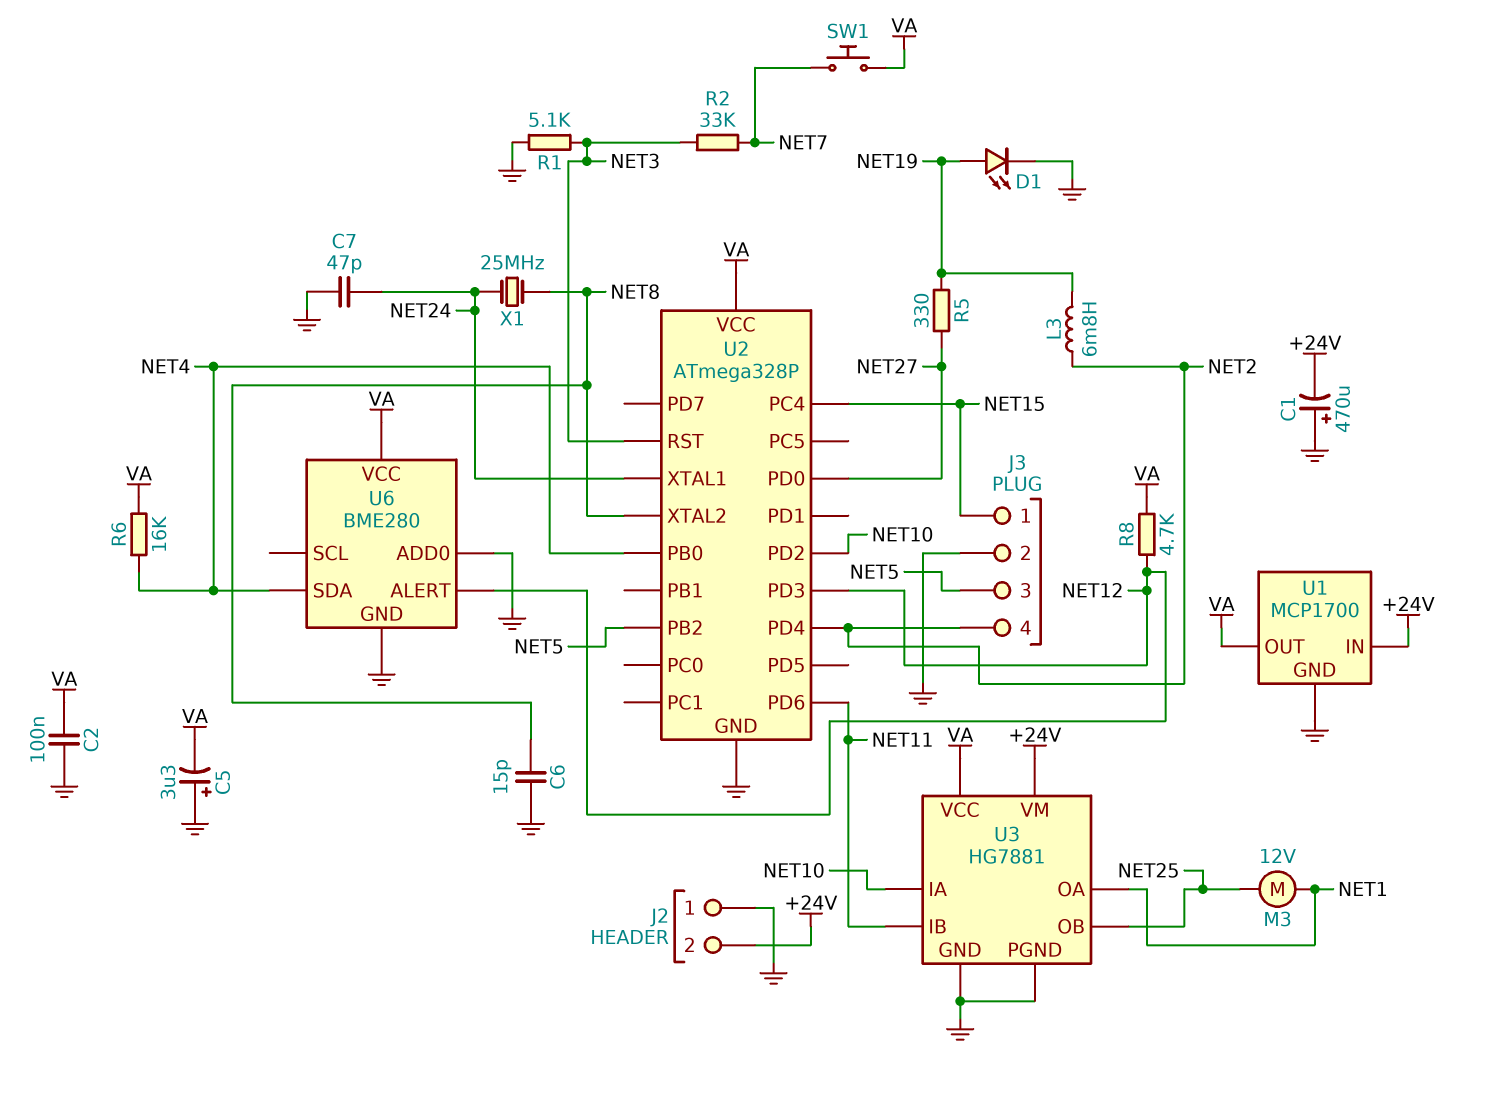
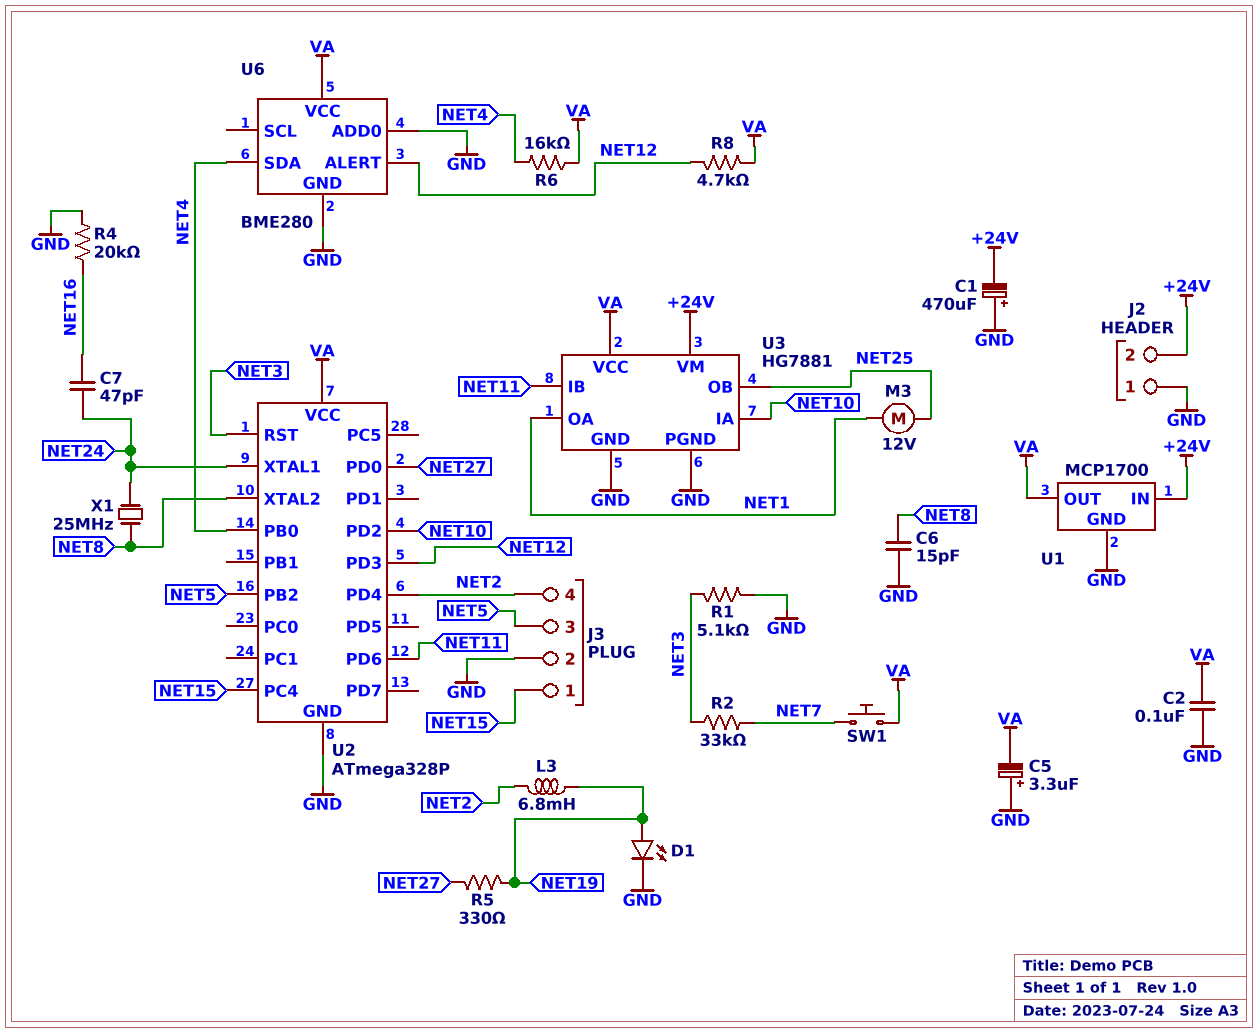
C7: 47pF (GND, NET24) -> 47pF (NET16, NET24)
R4: none -> 20k (GND, NET16)

